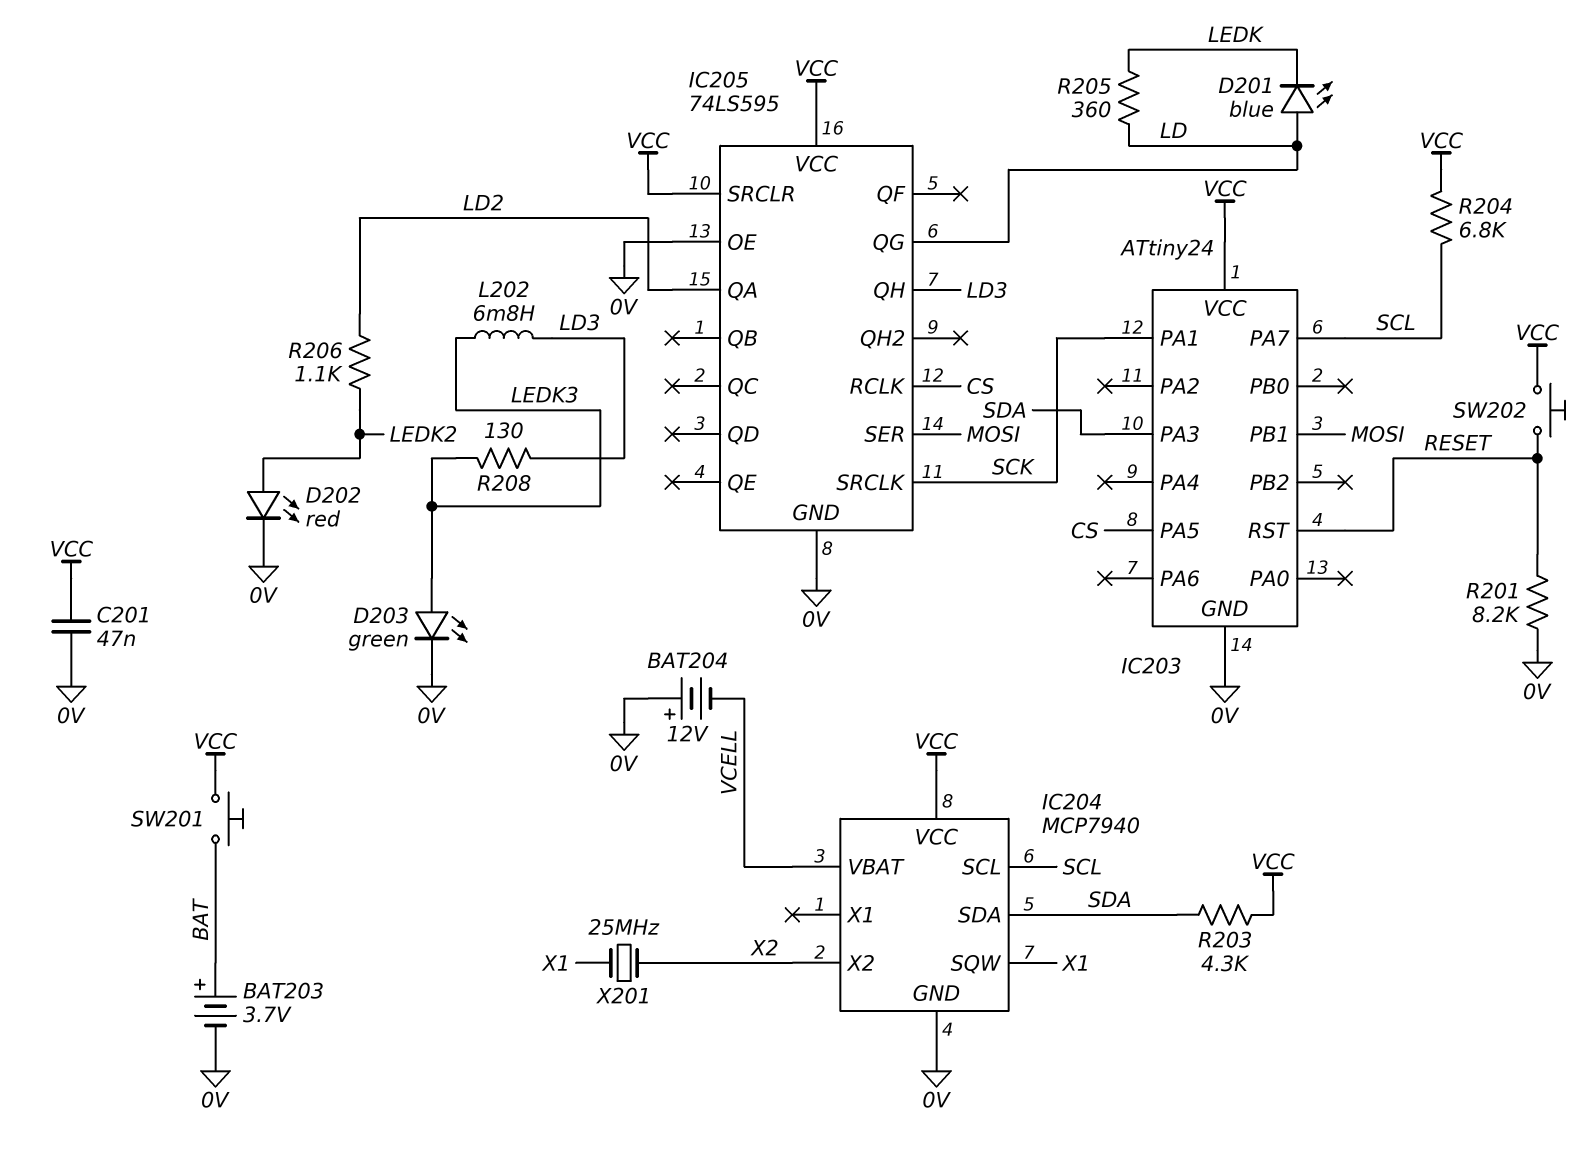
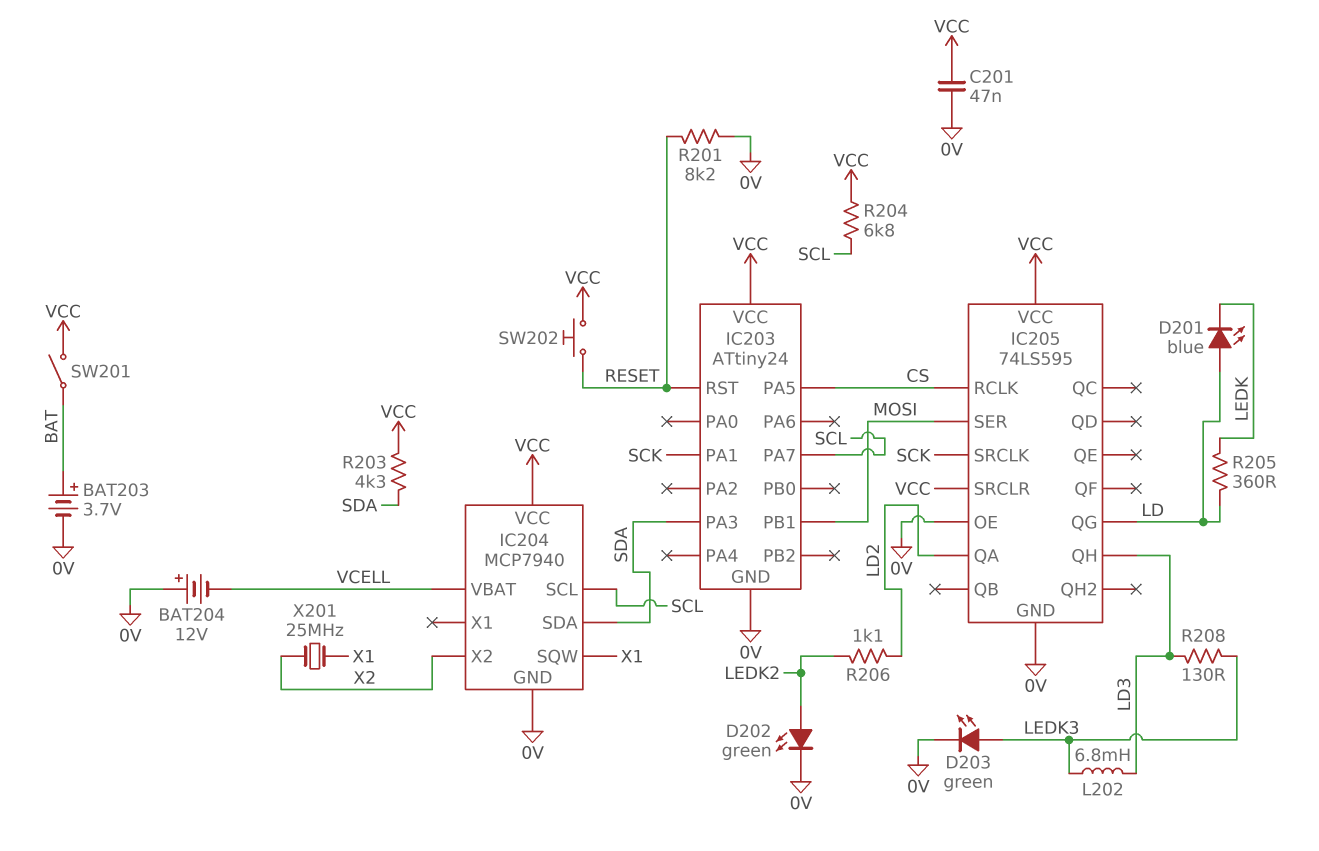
D202: LED red (A LEDK2, K 0V) -> LED green (A LEDK2, K 0V)
SW201: button (BAT, VCC) -> switch (BAT, VCC)

